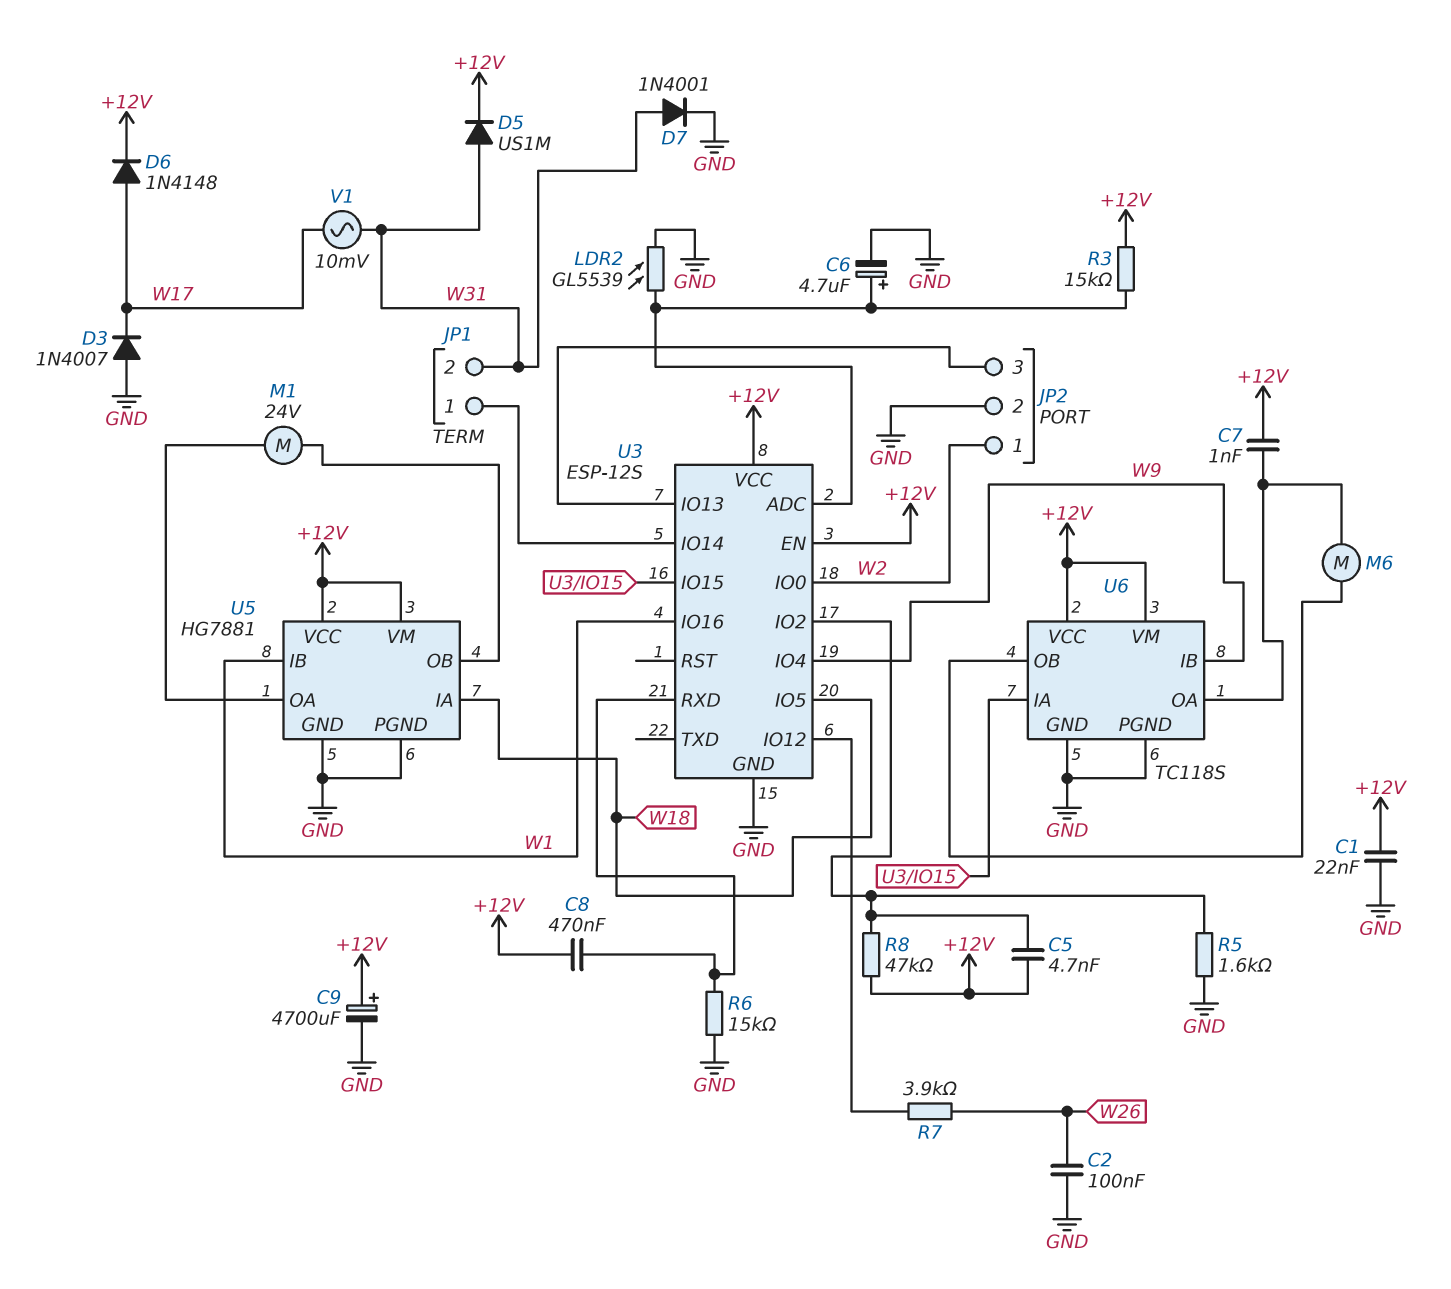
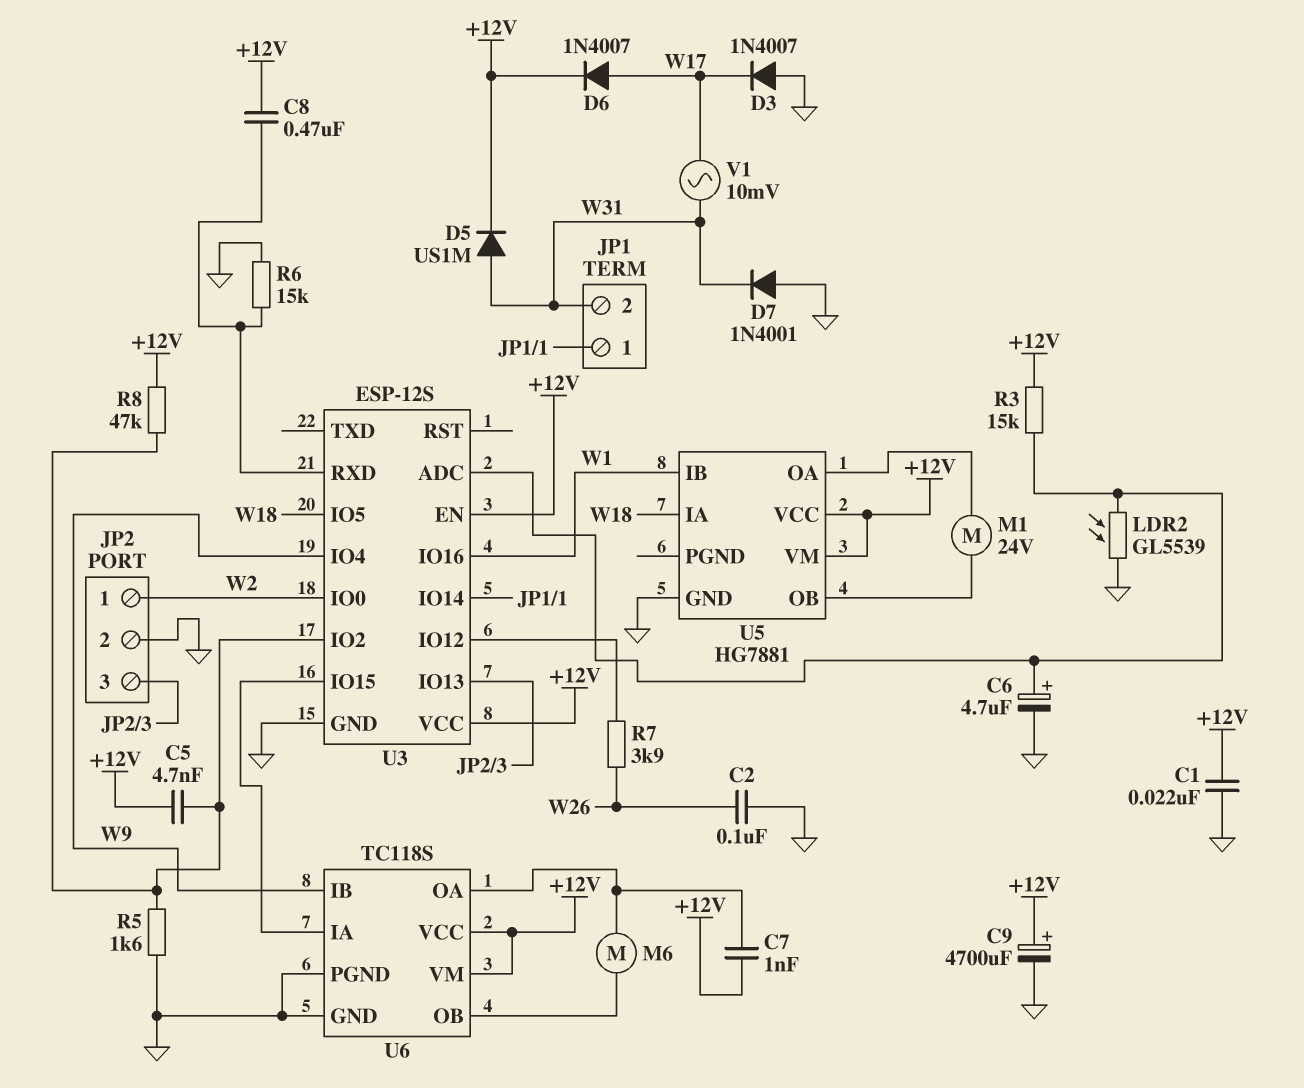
D6: diode 1N4148 (A W17, K +12V) -> diode 1N4007 (A W17, K +12V)
D7: diode 1N4001 (A W31, K GND) -> diode 1N4001 (A GND, K W31)
U5 pin PGND: GND -> none

